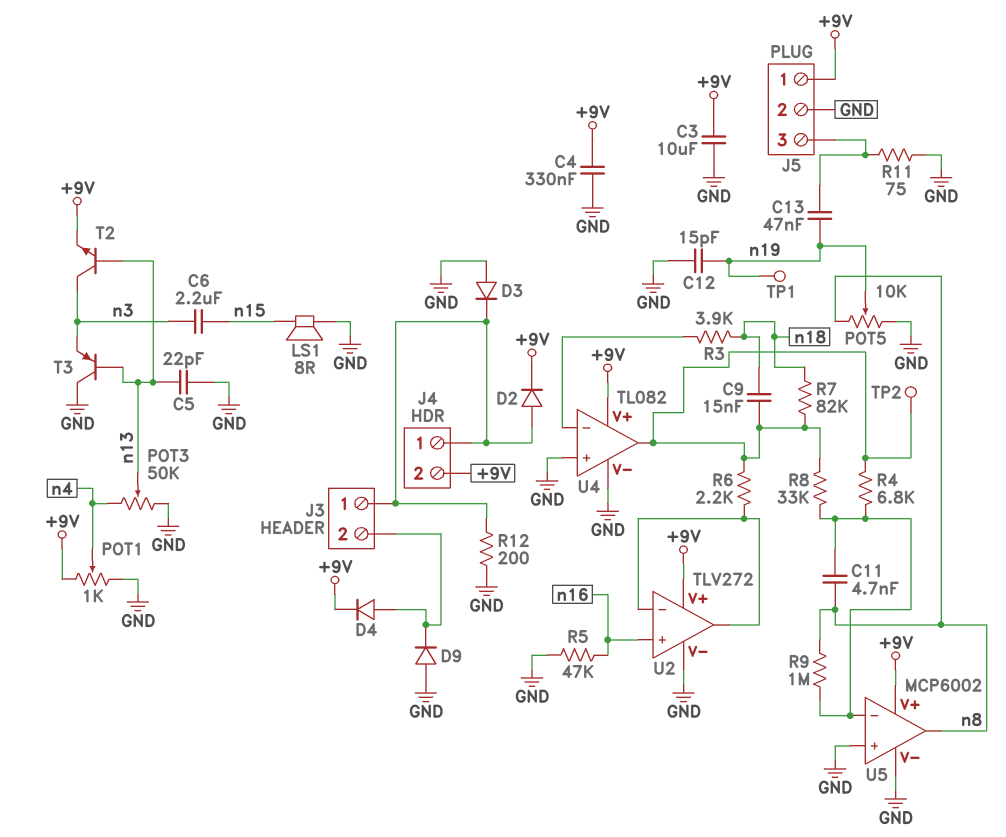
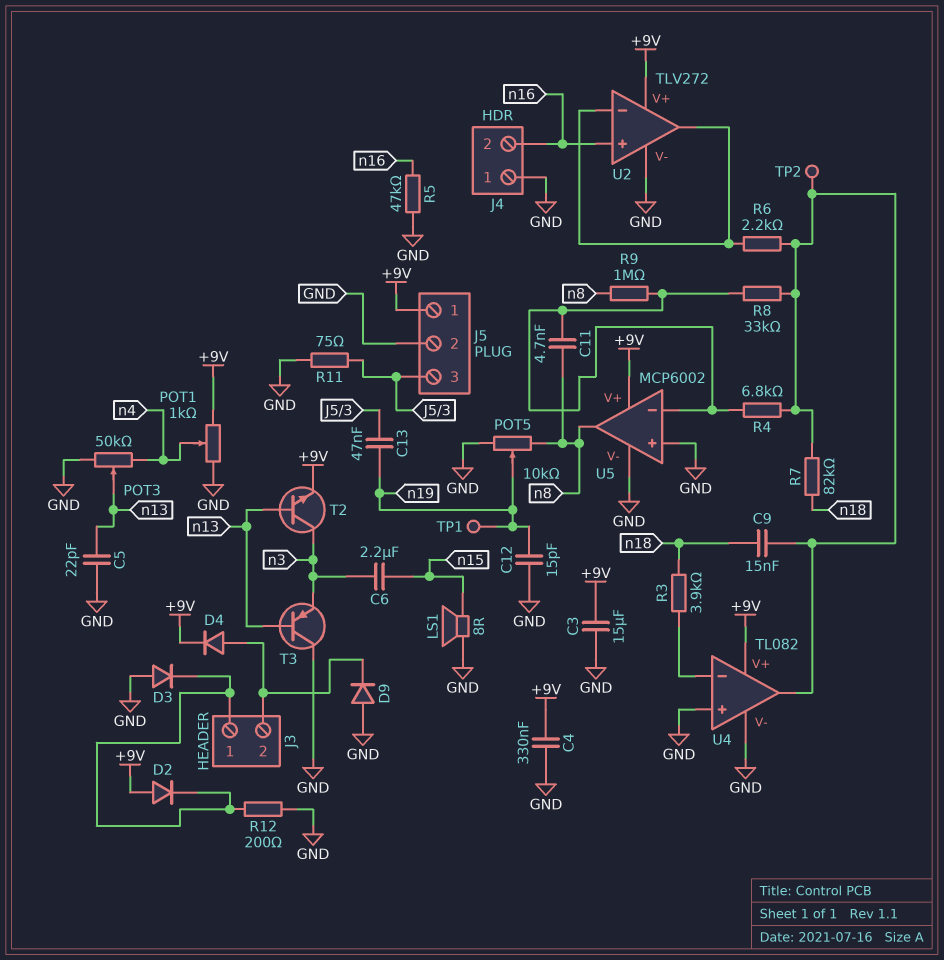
C3: 10uF (+9V, GND) -> 15uF (+9V, GND)
D2: diode (A J3/1, K +9V) -> diode (A +9V, K J3/1)
J4 pin 1: J3/1 -> GND
J4 pin 2: +9V -> n16

